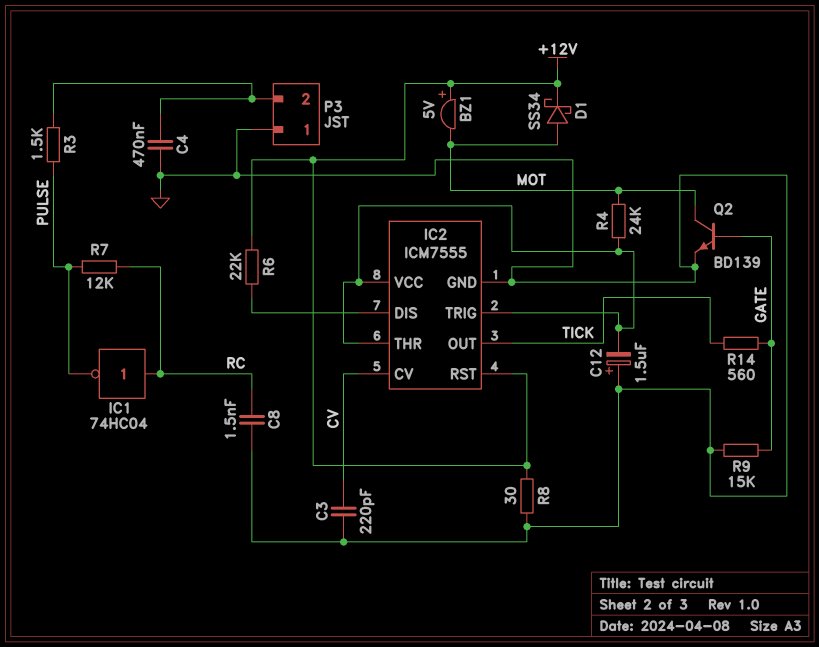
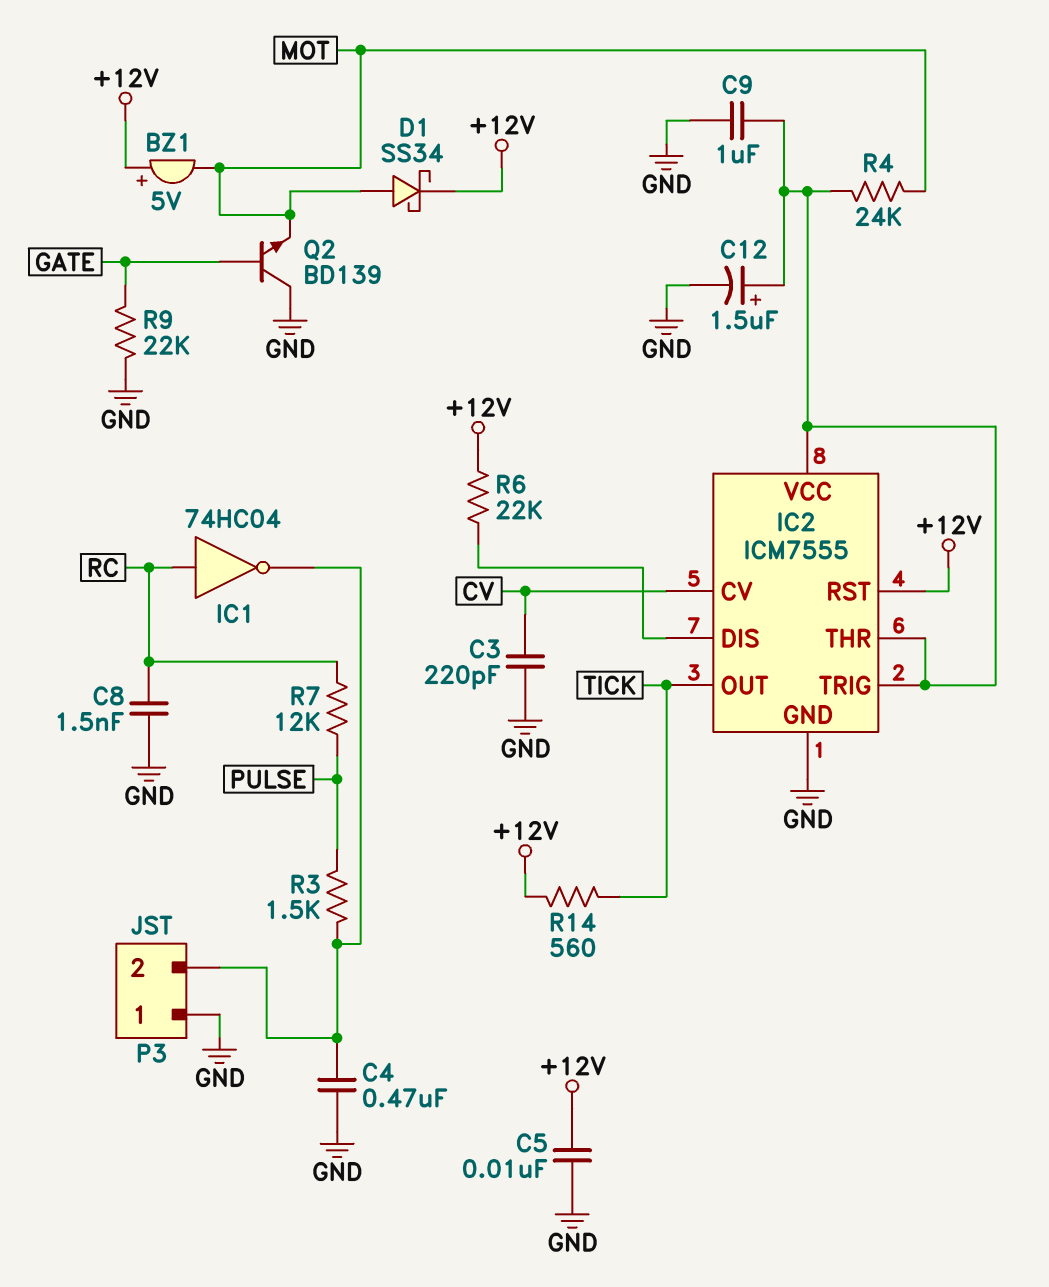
C5: none -> 10nF (+12V, GND)
C9: none -> 1uF (GND, IC2/THR)
C12: 1.5uF (plus GND, minus IC2/THR) -> 1.5uF (plus IC2/THR, minus GND)
IC1: NOT 74HC04 (in RC, out PULSE) -> NOT 74HC04 (in RC, out P3/2)
Q2: NPN BD139 (B GATE, C MOT, E GND) -> NPN BD139 (B GATE, C GND, E MOT)
R8: 30 (+12V, GND) -> none
R9: 15k (GATE, GND) -> 22k (GATE, GND)
R14: 560 (GATE, TICK) -> 560 (+12V, TICK)

